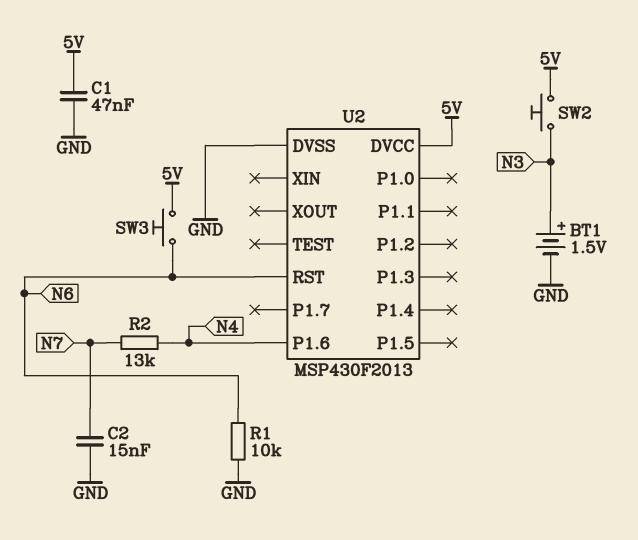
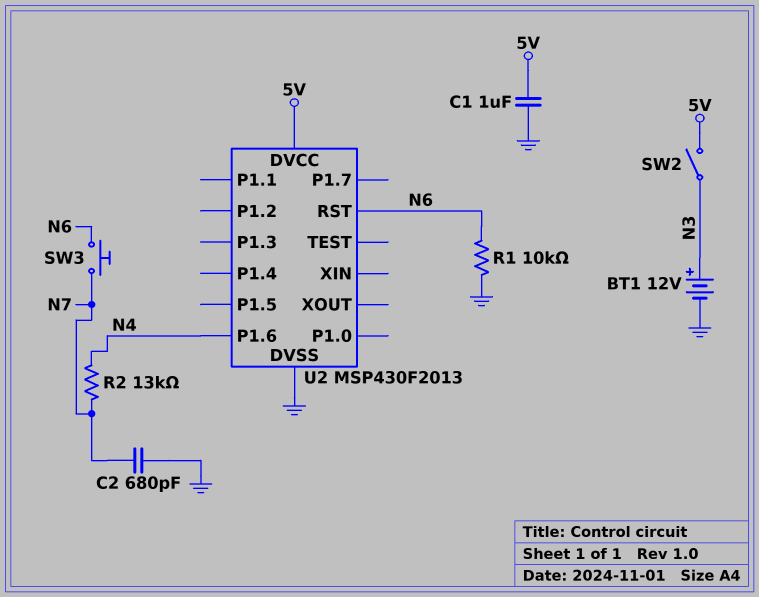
BT1: 1.5V (plus N3, minus GND) -> 12V (plus N3, minus GND)
C1: 47nF (5V, GND) -> 1uF (5V, GND)
C2: 15nF (GND, N7) -> 680pF (GND, N7)
SW2: button (5V, N3) -> switch (5V, N3)
SW3: button (5V, N6) -> button (N6, N7)

